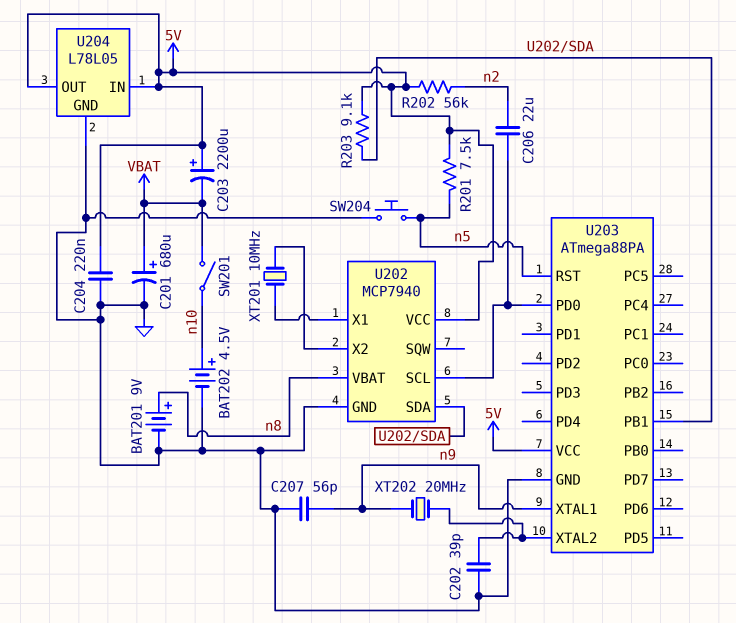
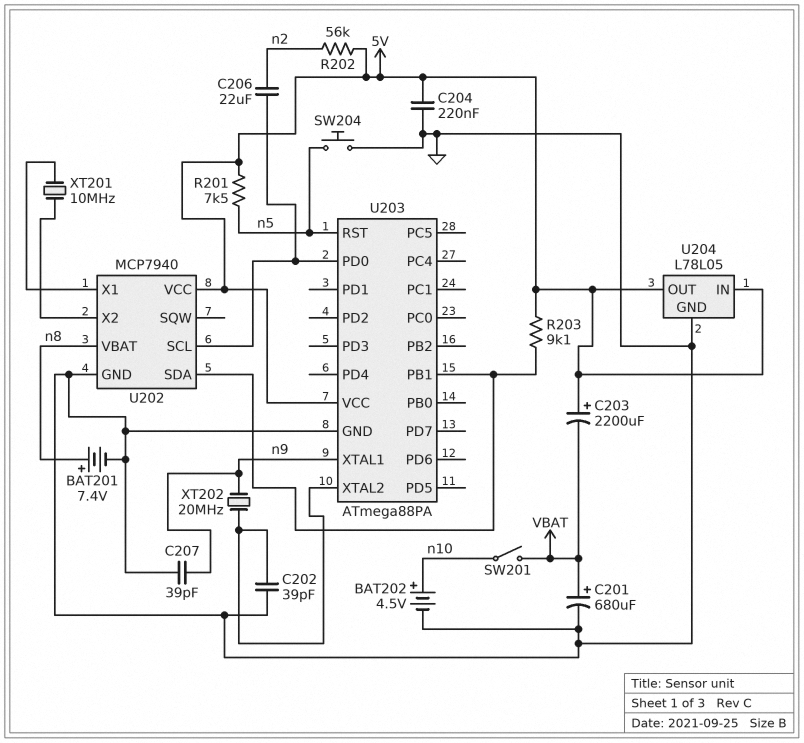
BAT201: 9V (plus n8, minus GND) -> 7.4V (plus n8, minus GND)
C207: 56pF (GND, n9) -> 39pF (GND, n9)

